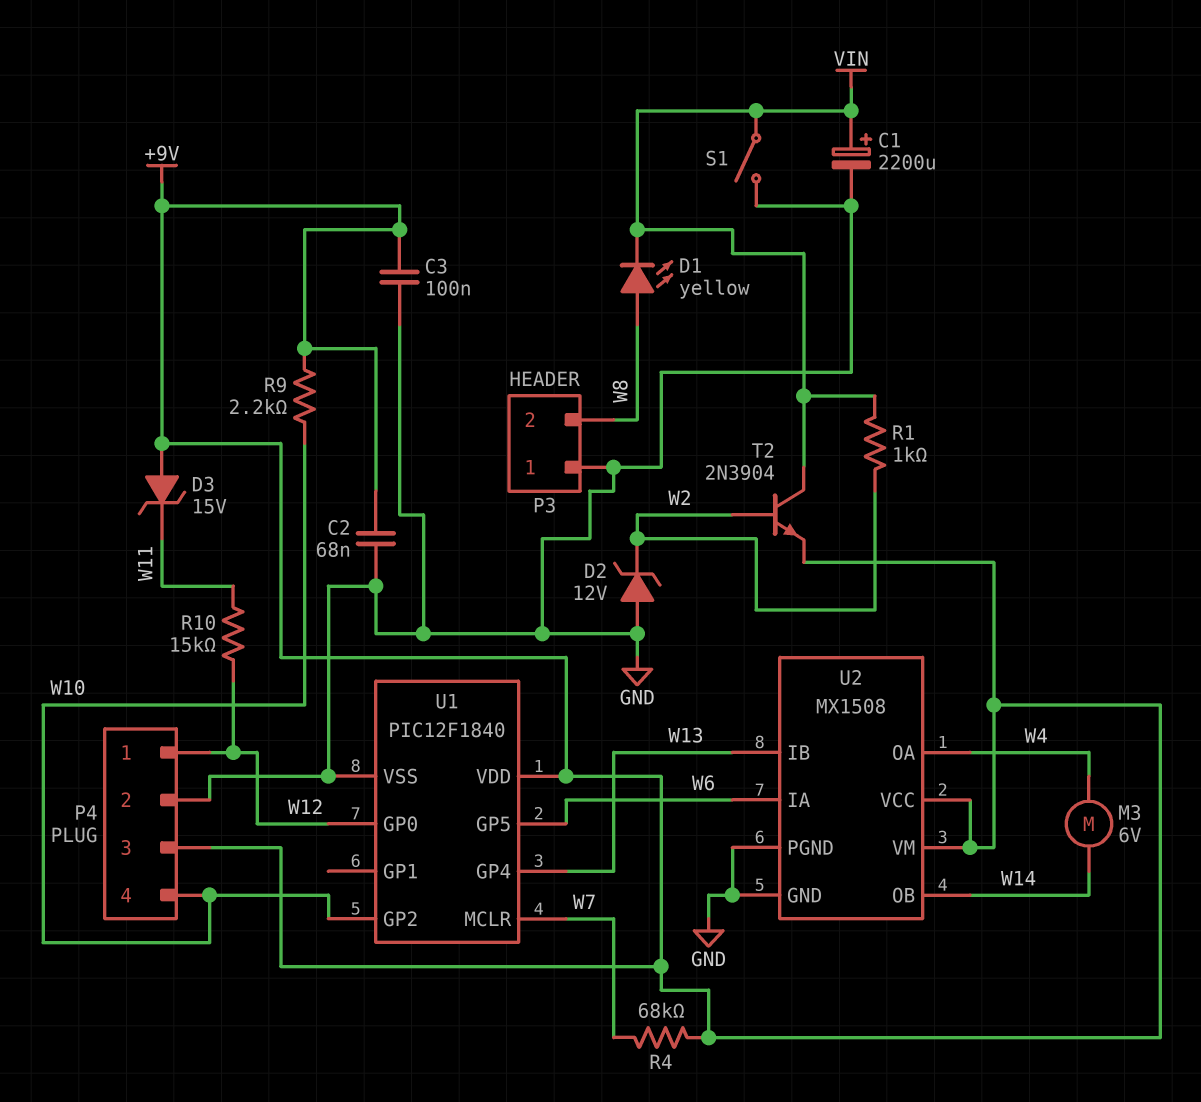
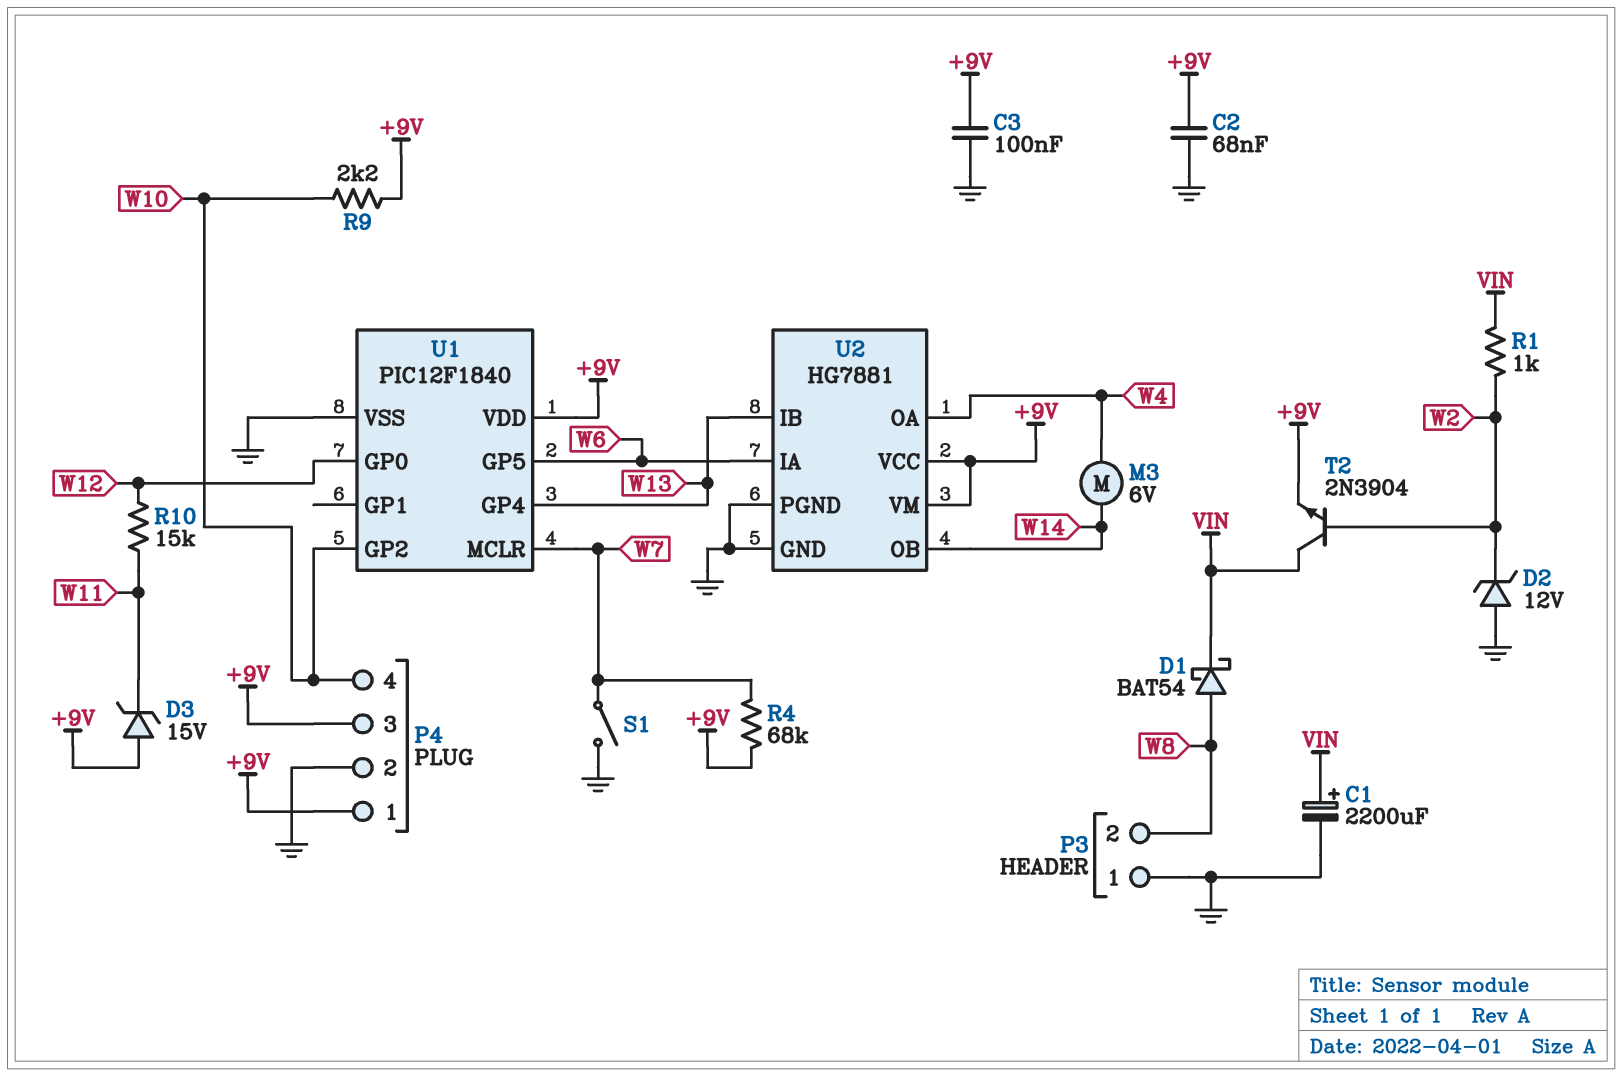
D1: LED yellow (A W8, K VIN) -> schottky BAT54 (A W8, K VIN)
P4 pin 1: W12 -> +9V
S1: switch (GND, VIN) -> switch (GND, W7)
U2: MX1508 -> HG7881

